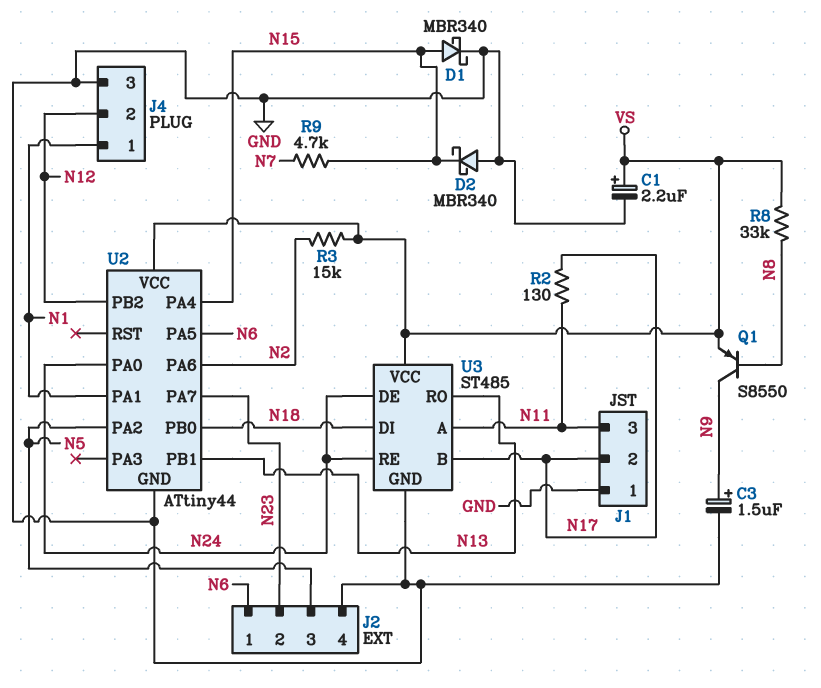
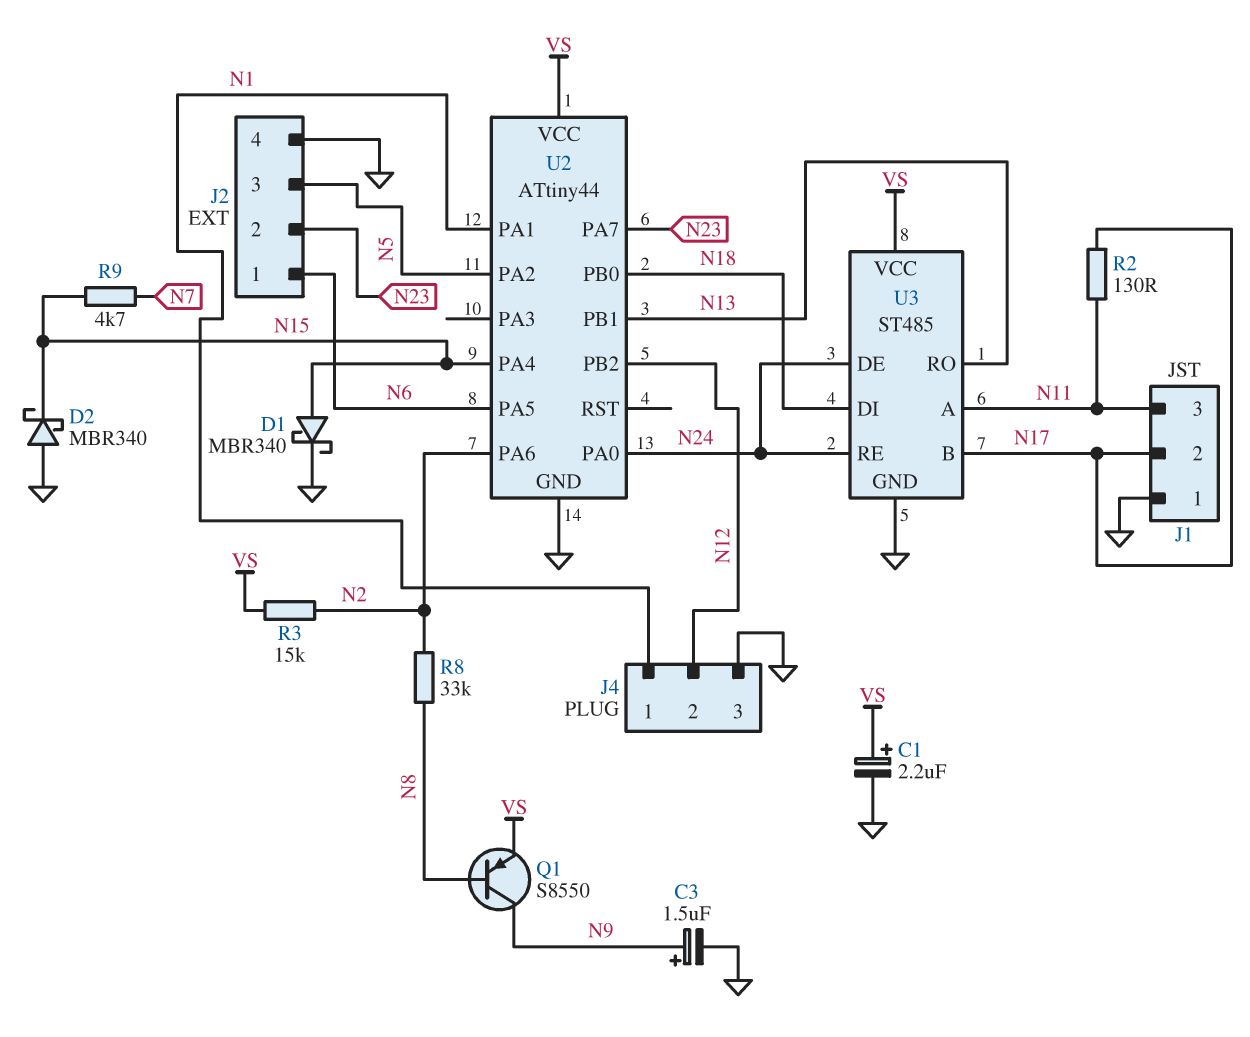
R8: 33k (N8, VS) -> 33k (N2, N8)

